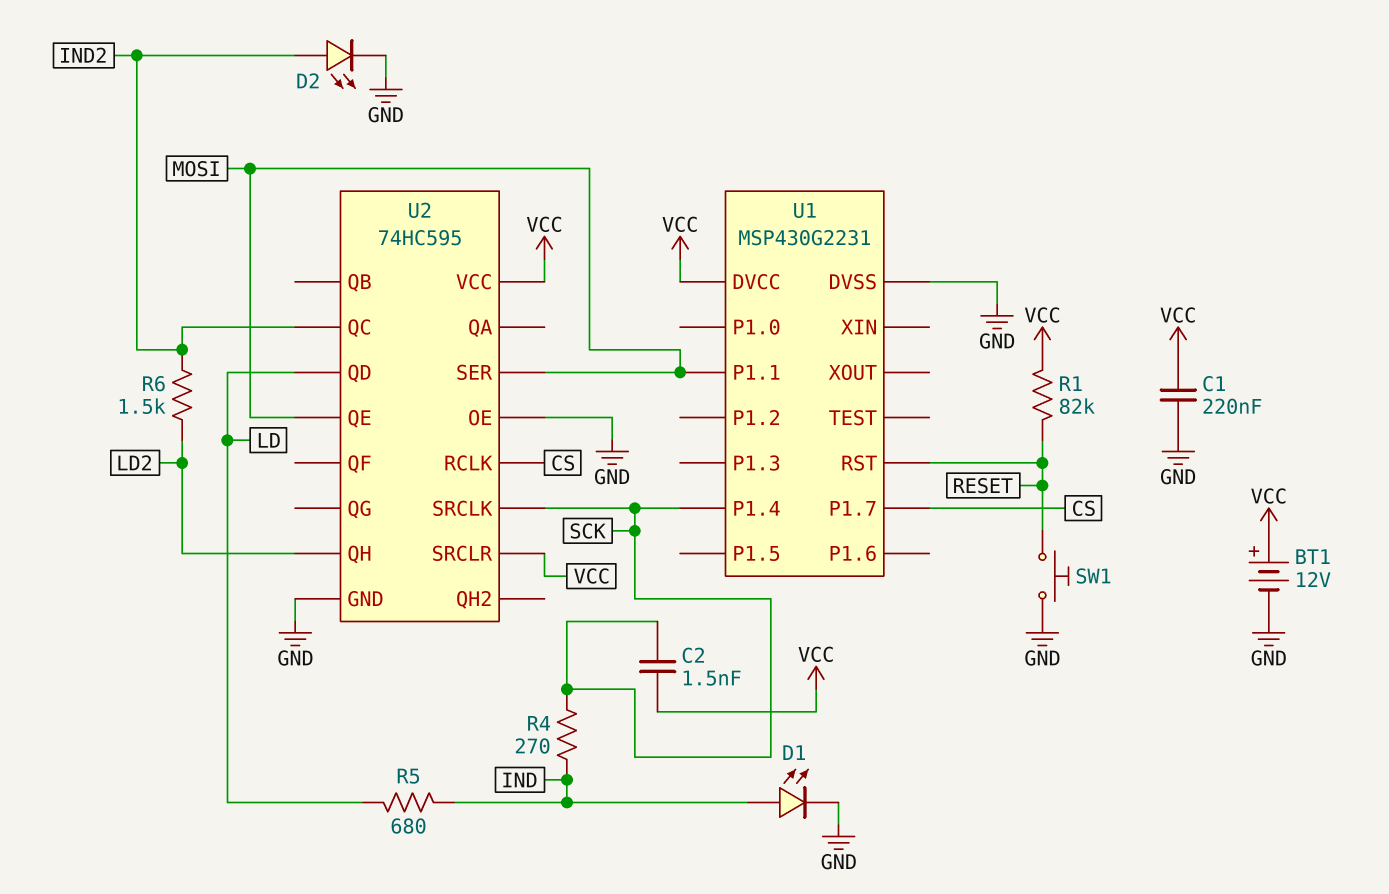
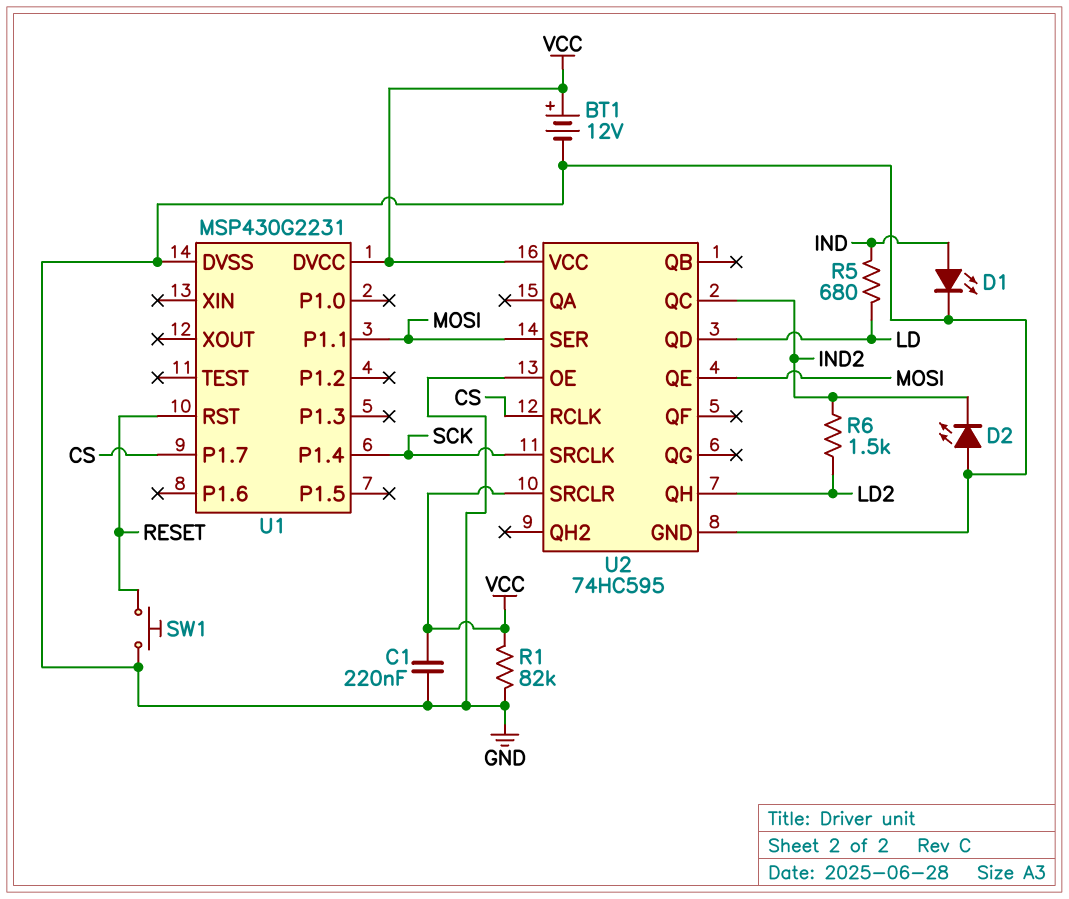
C2: 1.5nF (SCK, VCC) -> none
D2: LED (A IND2, K GND) -> LED (A GND, K IND2)
R1: 82k (RESET, VCC) -> 82k (GND, VCC)
R4: 270 (IND, SCK) -> none

